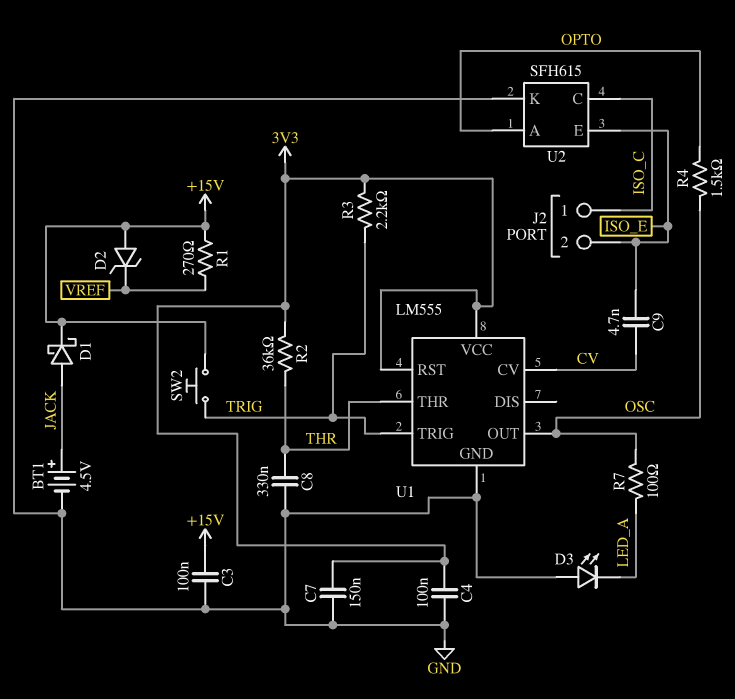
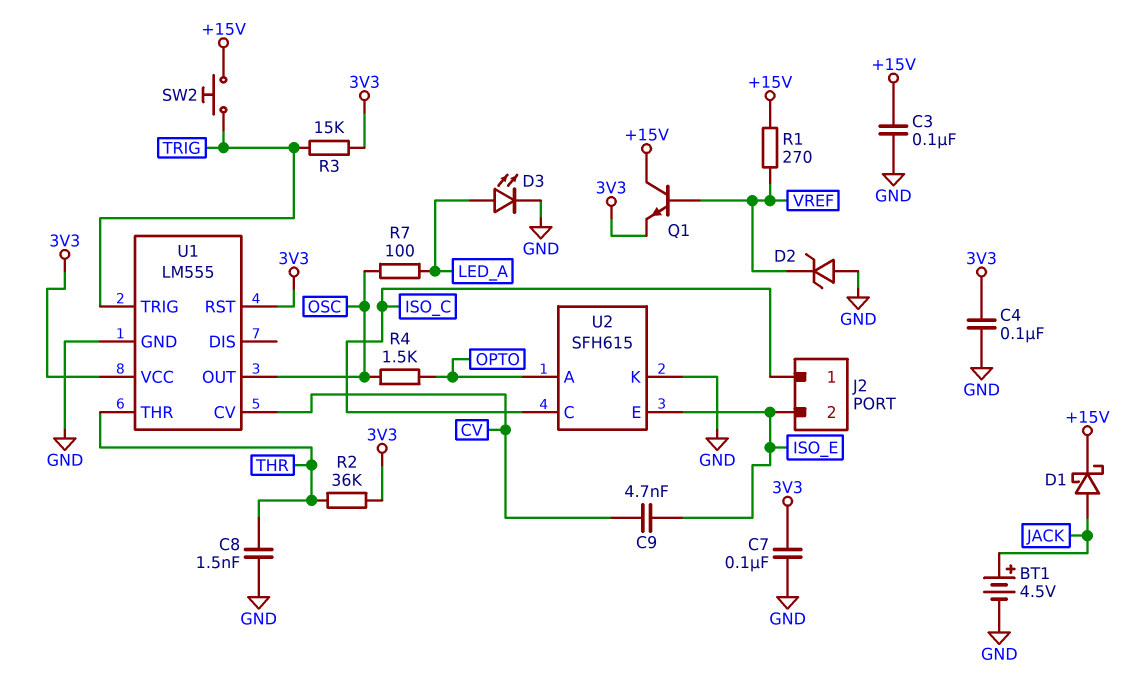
C7: 150nF (3V3, GND) -> 100nF (3V3, GND)
C8: 330nF (GND, THR) -> 1.5nF (GND, THR)
D2: zener (A +15V, K VREF) -> zener (A GND, K VREF)
D3: LED (A GND, K LED_A) -> LED (A LED_A, K GND)
Q1: none -> NPN (B VREF, C +15V, E 3V3)
R3: 2.2k (3V3, TRIG) -> 15k (3V3, TRIG)

